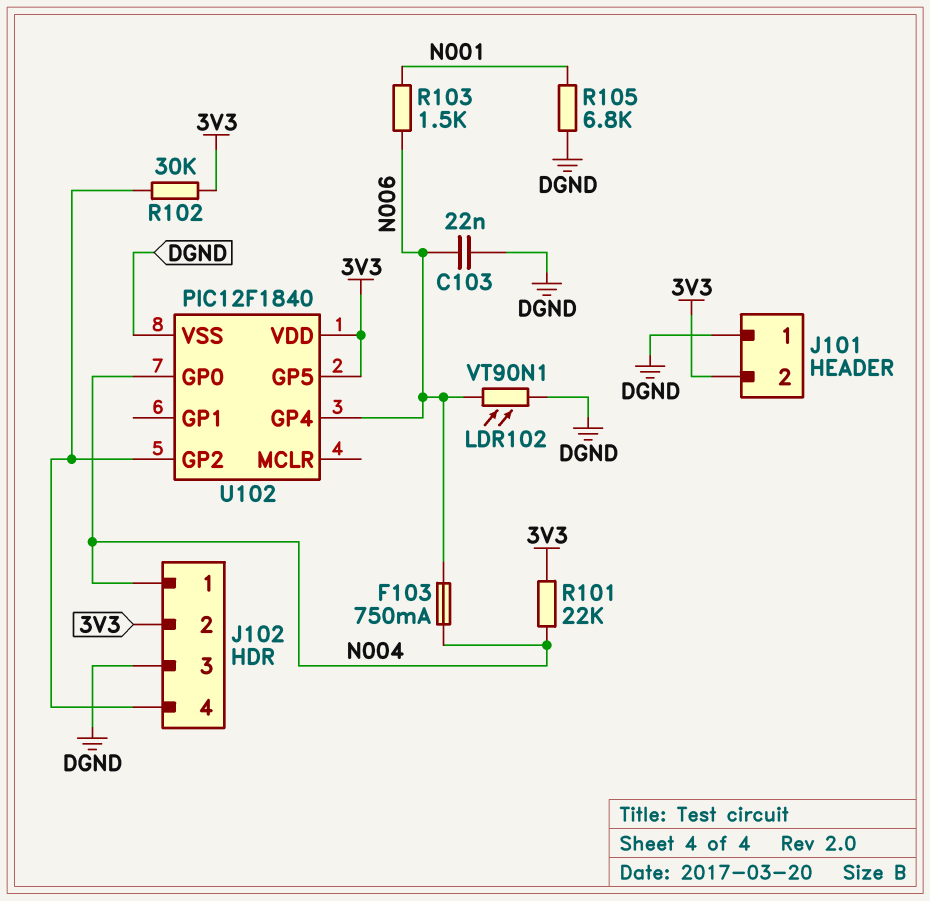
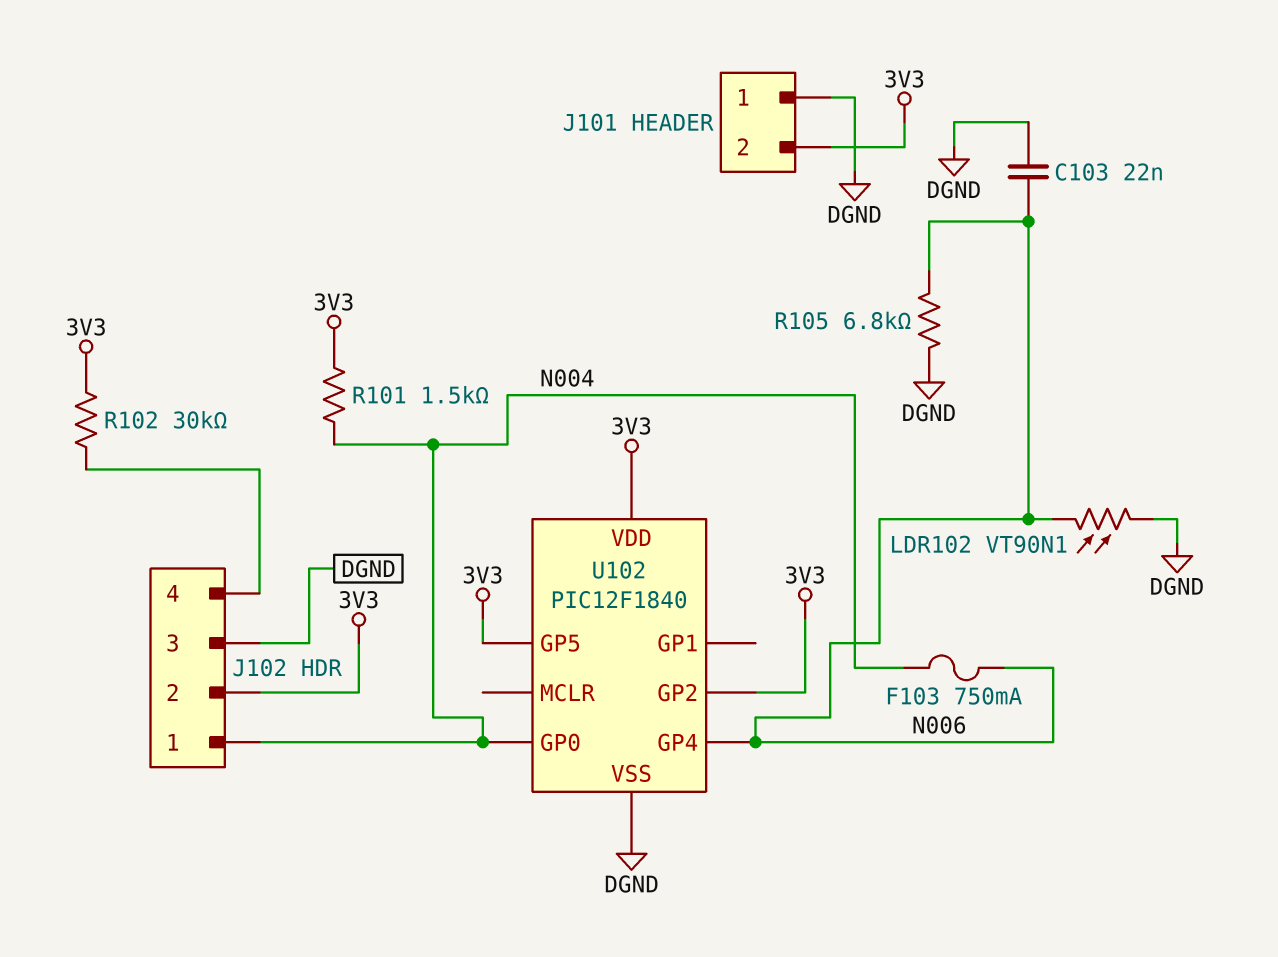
R101: 22k (3V3, N004) -> 1.5k (3V3, N004)
R103: 1.5k (N001, N006) -> none
R105: 6.8k (DGND, N001) -> 6.8k (DGND, N006)
U102 pin GP2: J102/4 -> 3V3

